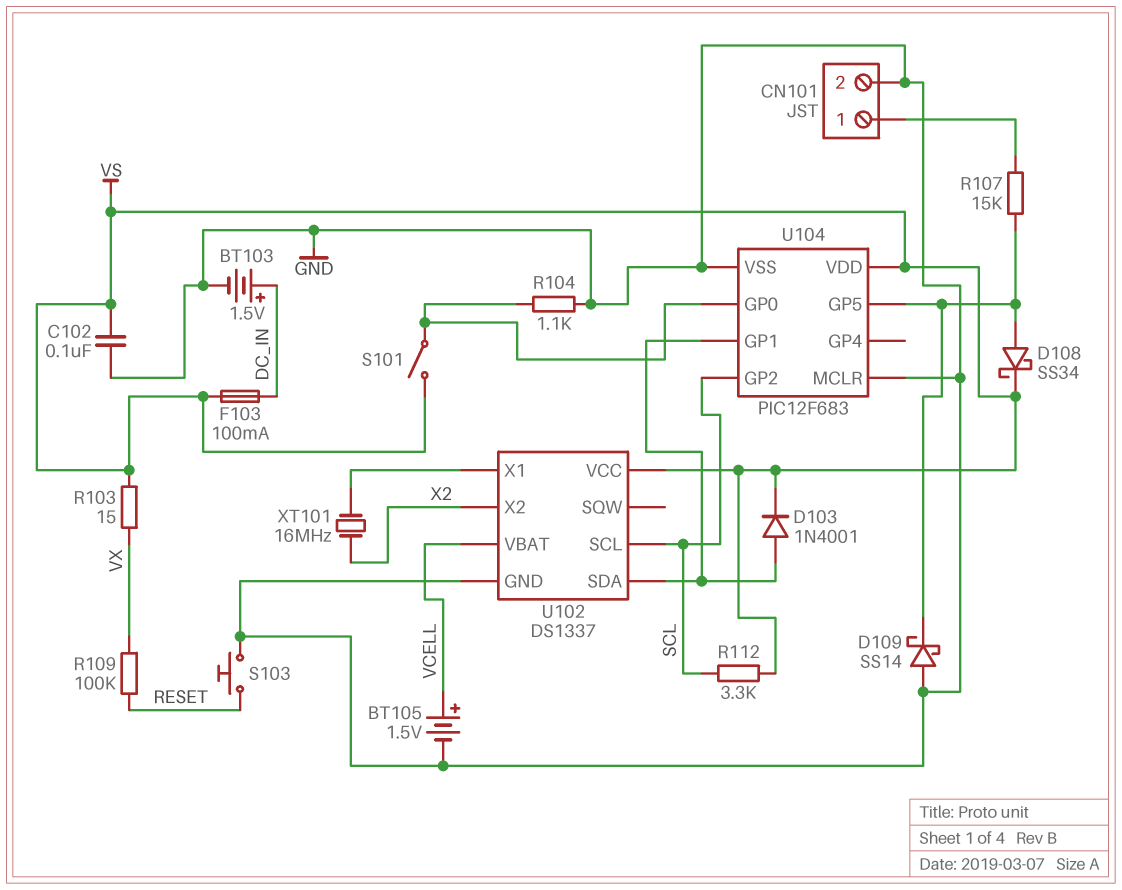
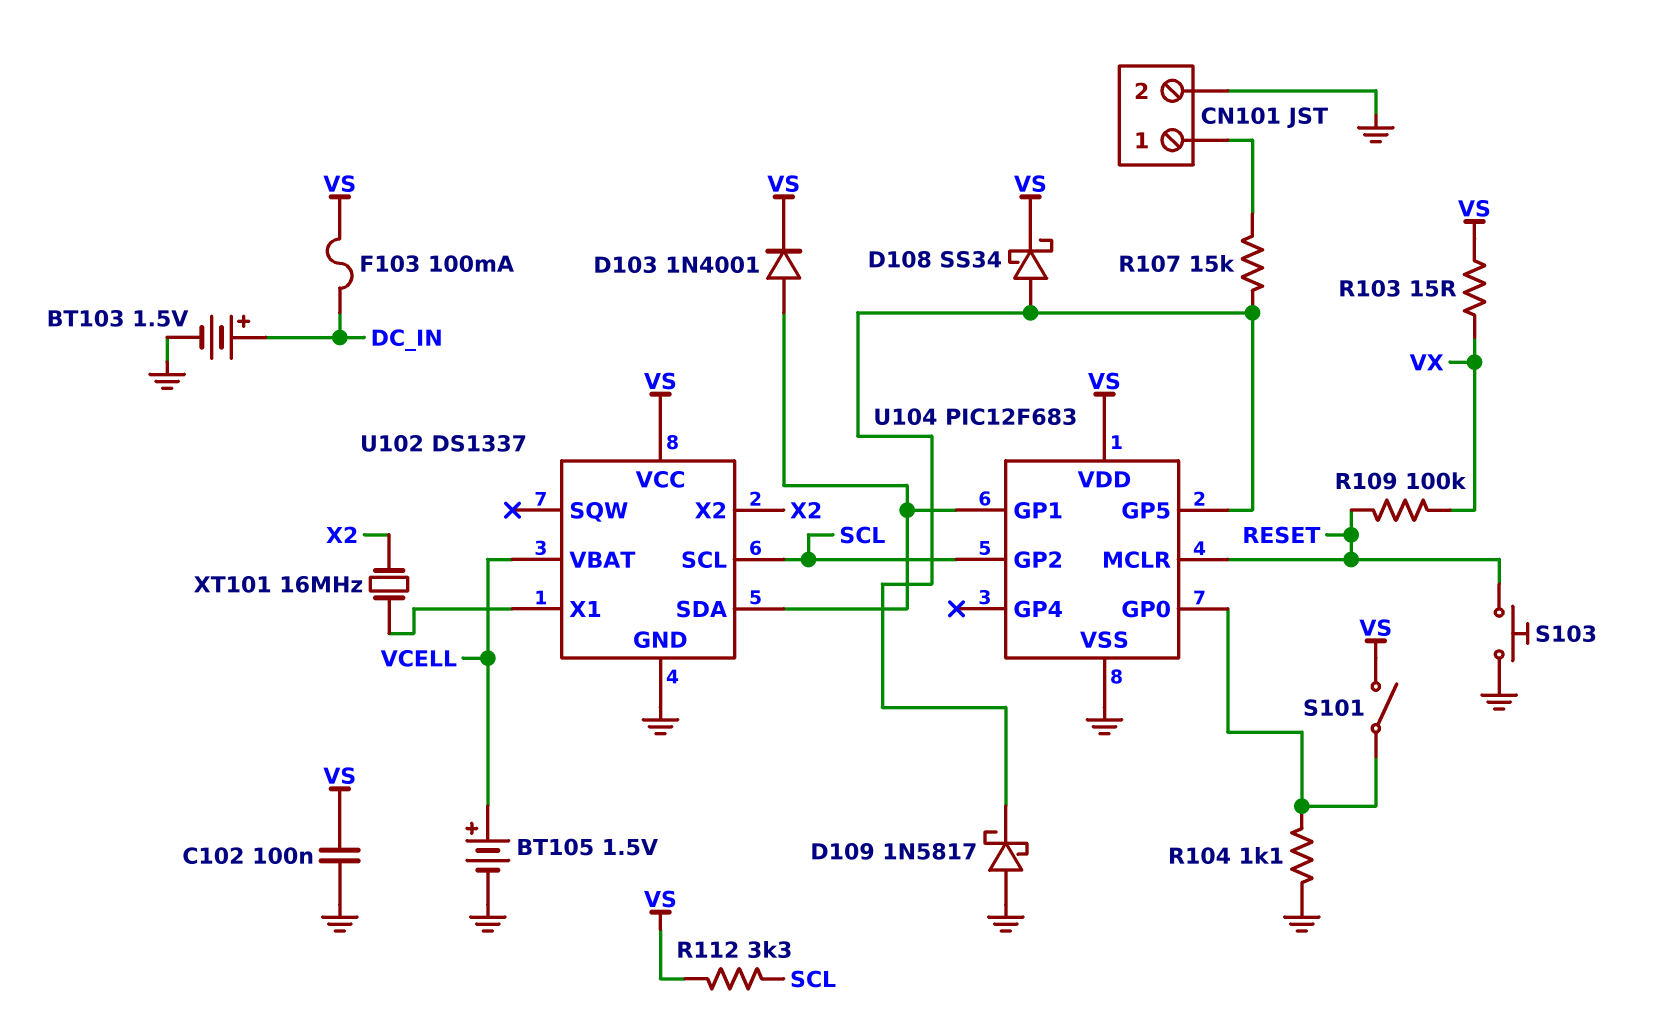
D109: schottky SS14 (A GND, K U104/GP5) -> schottky 1N5817 (A GND, K U104/GP5)
U104 pin MCLR: GND -> RESET

